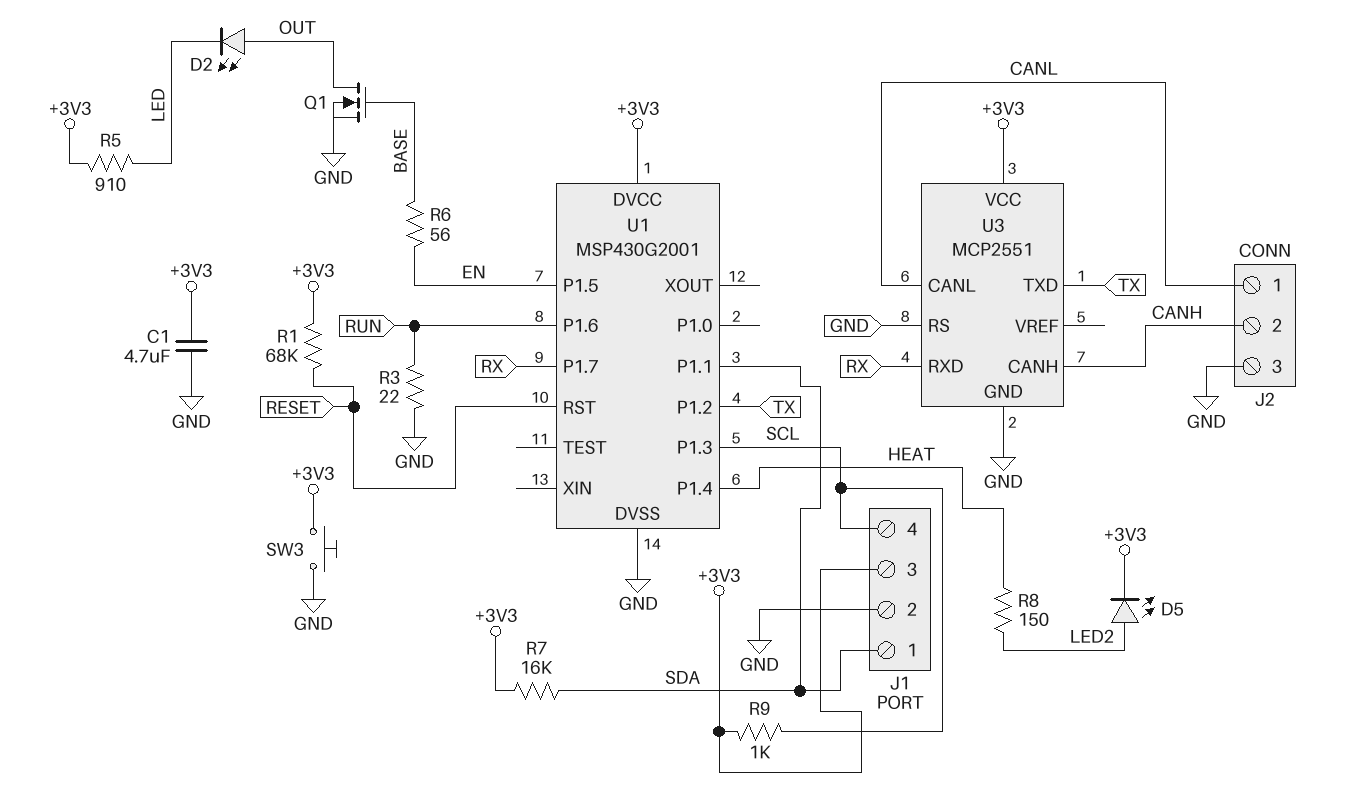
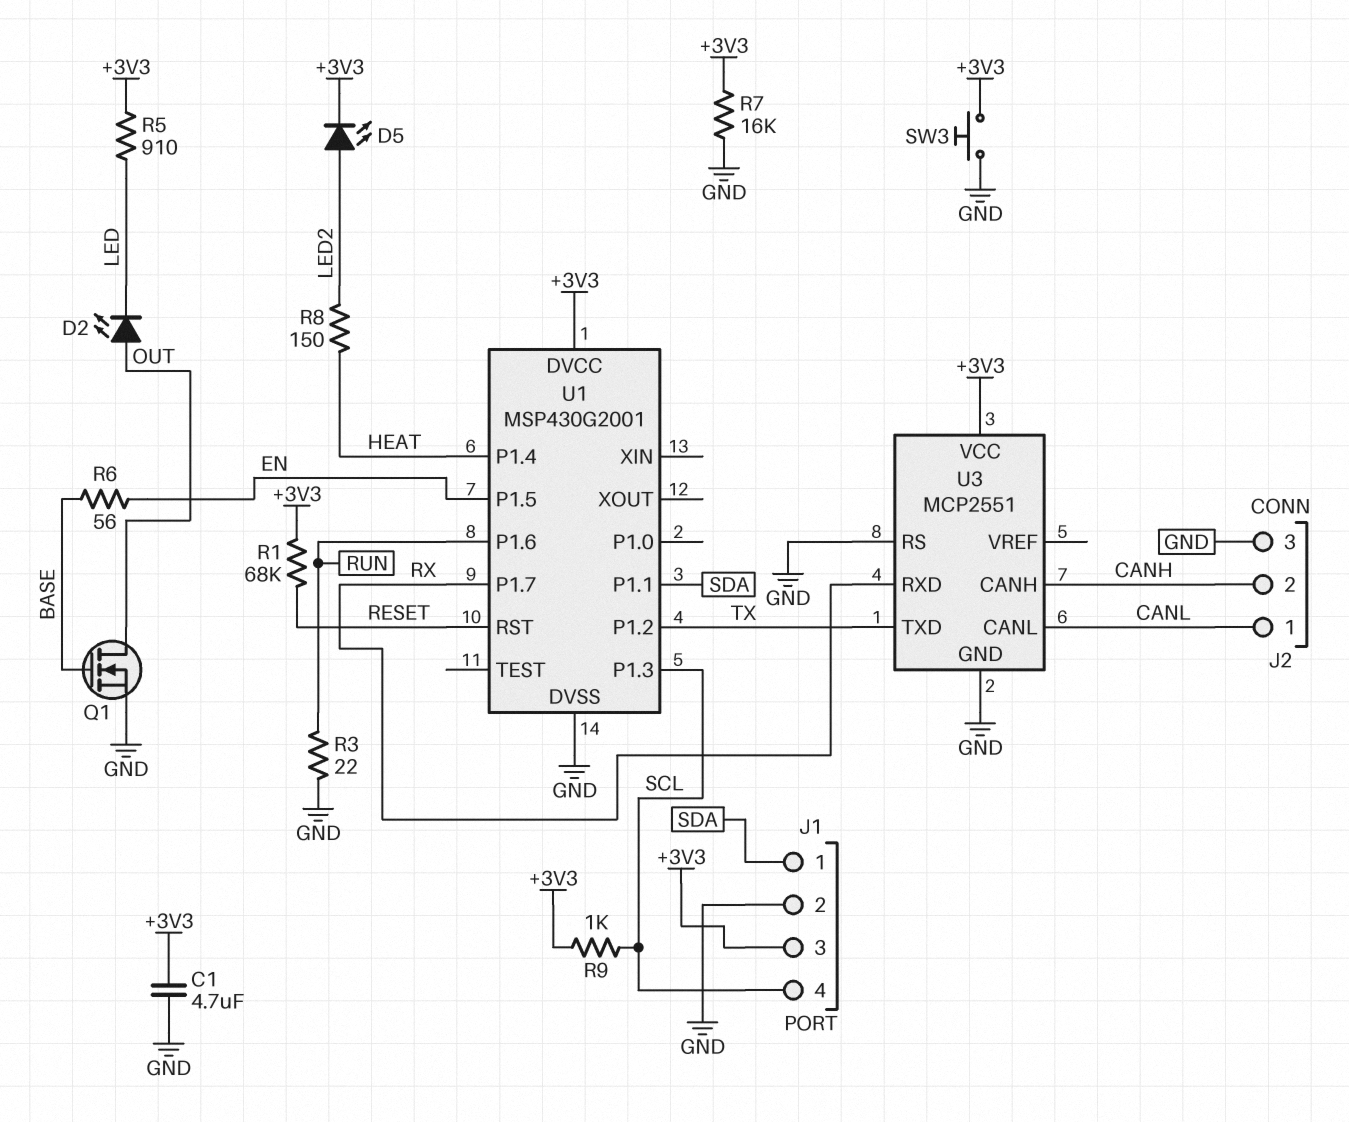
R7: 16k (+3V3, SDA) -> 16k (+3V3, GND)

